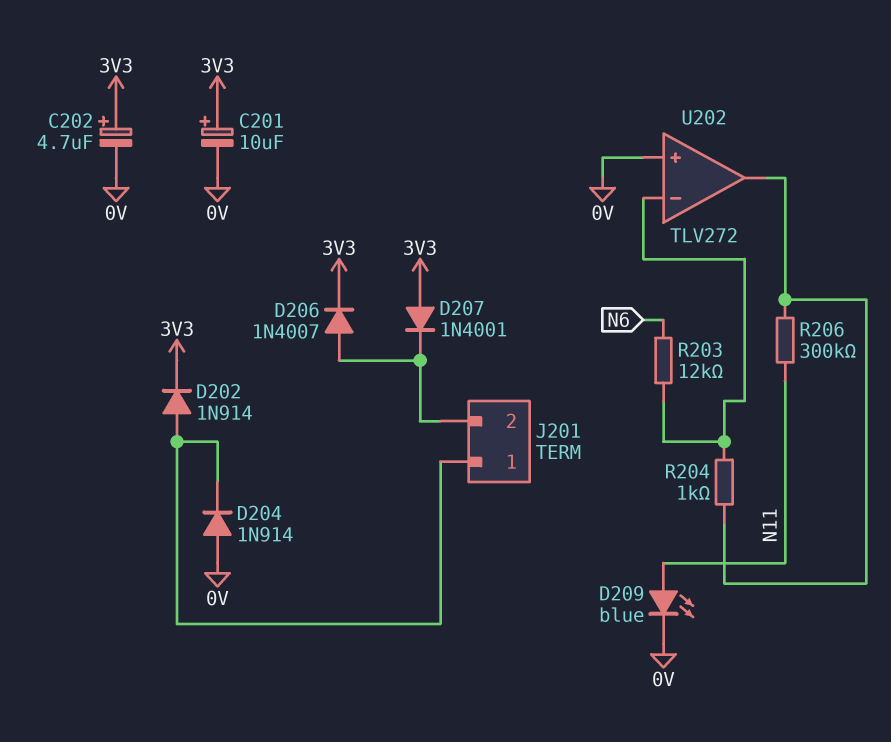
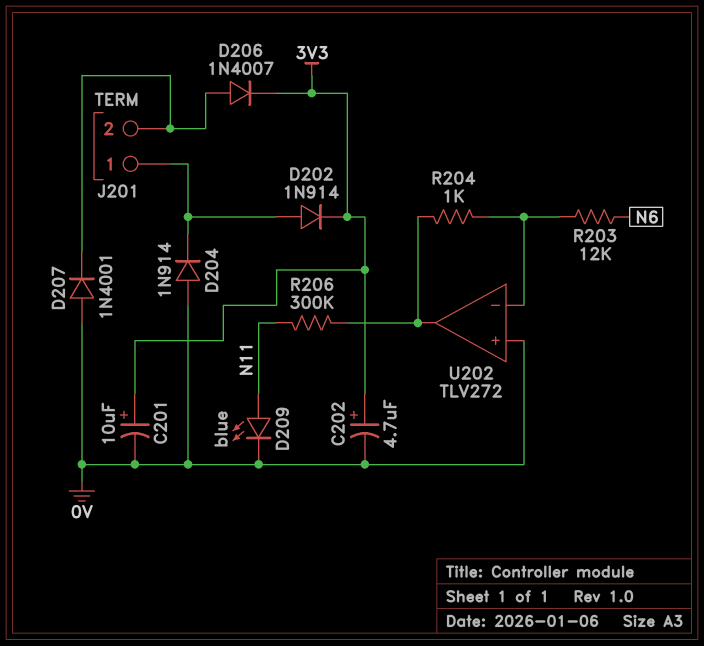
D207: diode 1N4001 (A 3V3, K J201/2) -> diode 1N4001 (A 0V, K J201/2)

